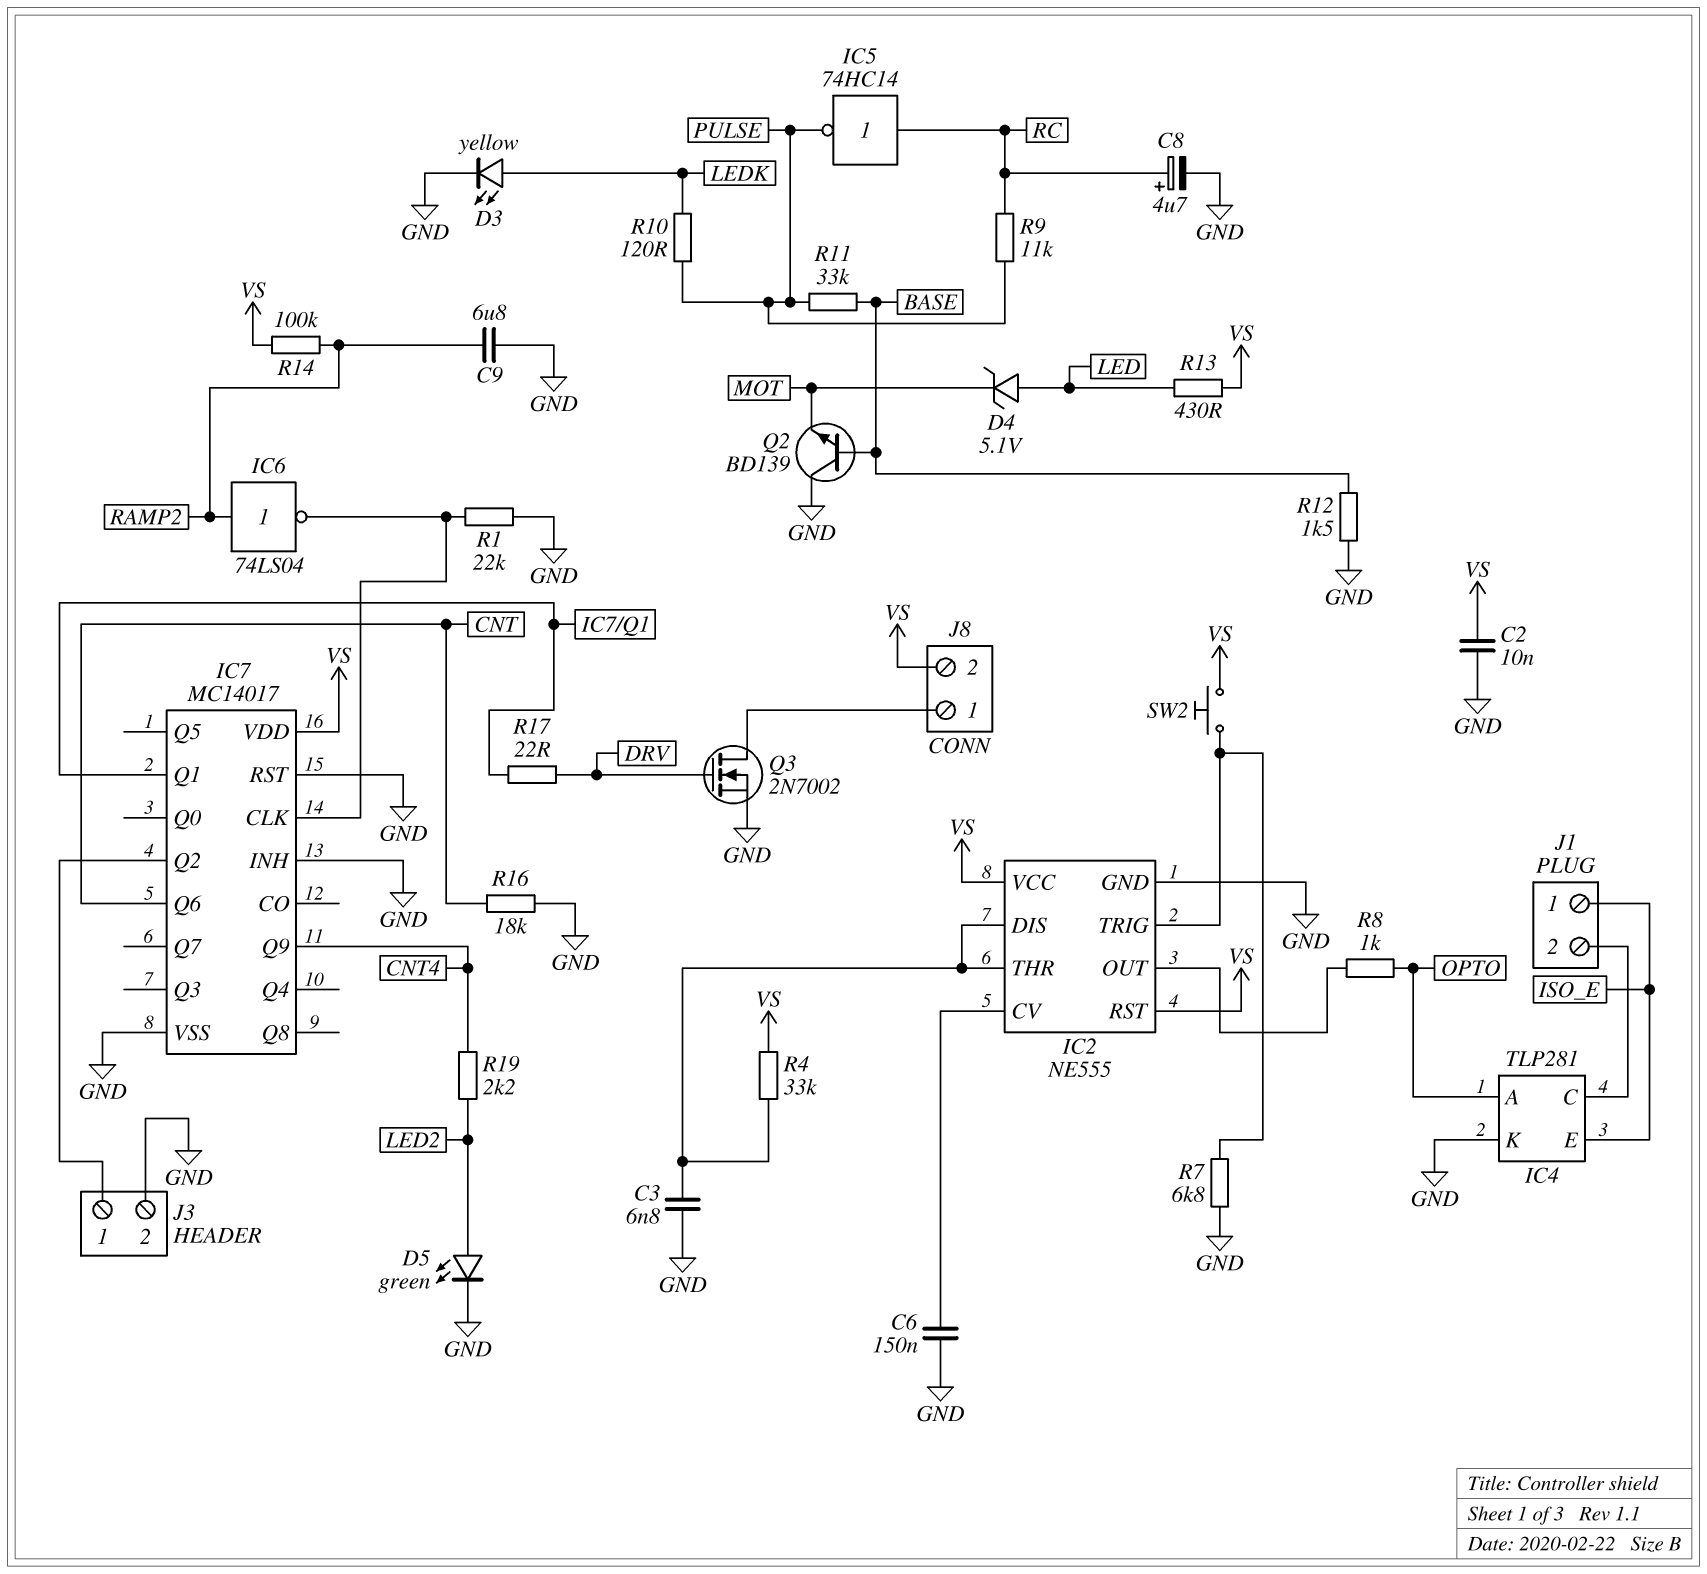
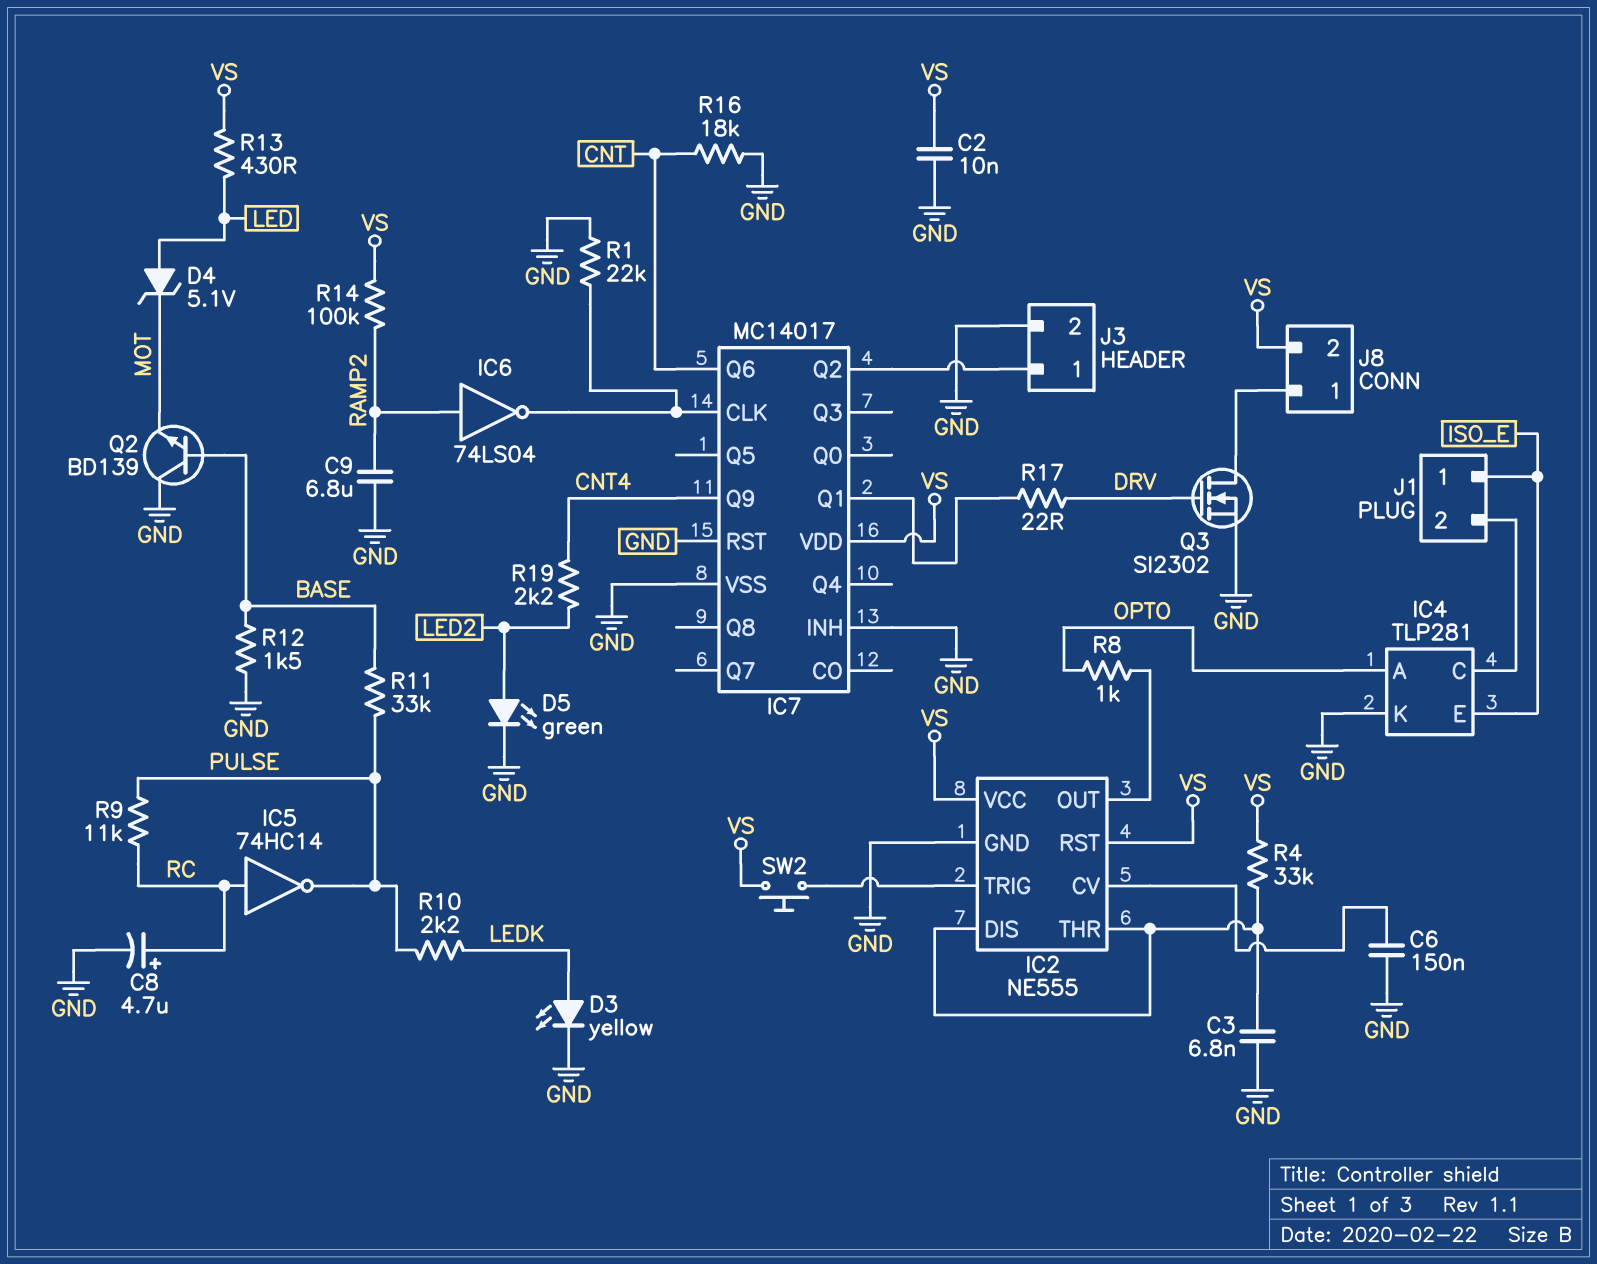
Q3: NMOS 2N7002 (G DRV, D J8/1, S GND) -> NMOS SI2302 (G DRV, D J8/1, S GND)
R7: 6.8k (GND, IC2/TRIG) -> none
R10: 120 (LEDK, PULSE) -> 2.2k (LEDK, PULSE)

